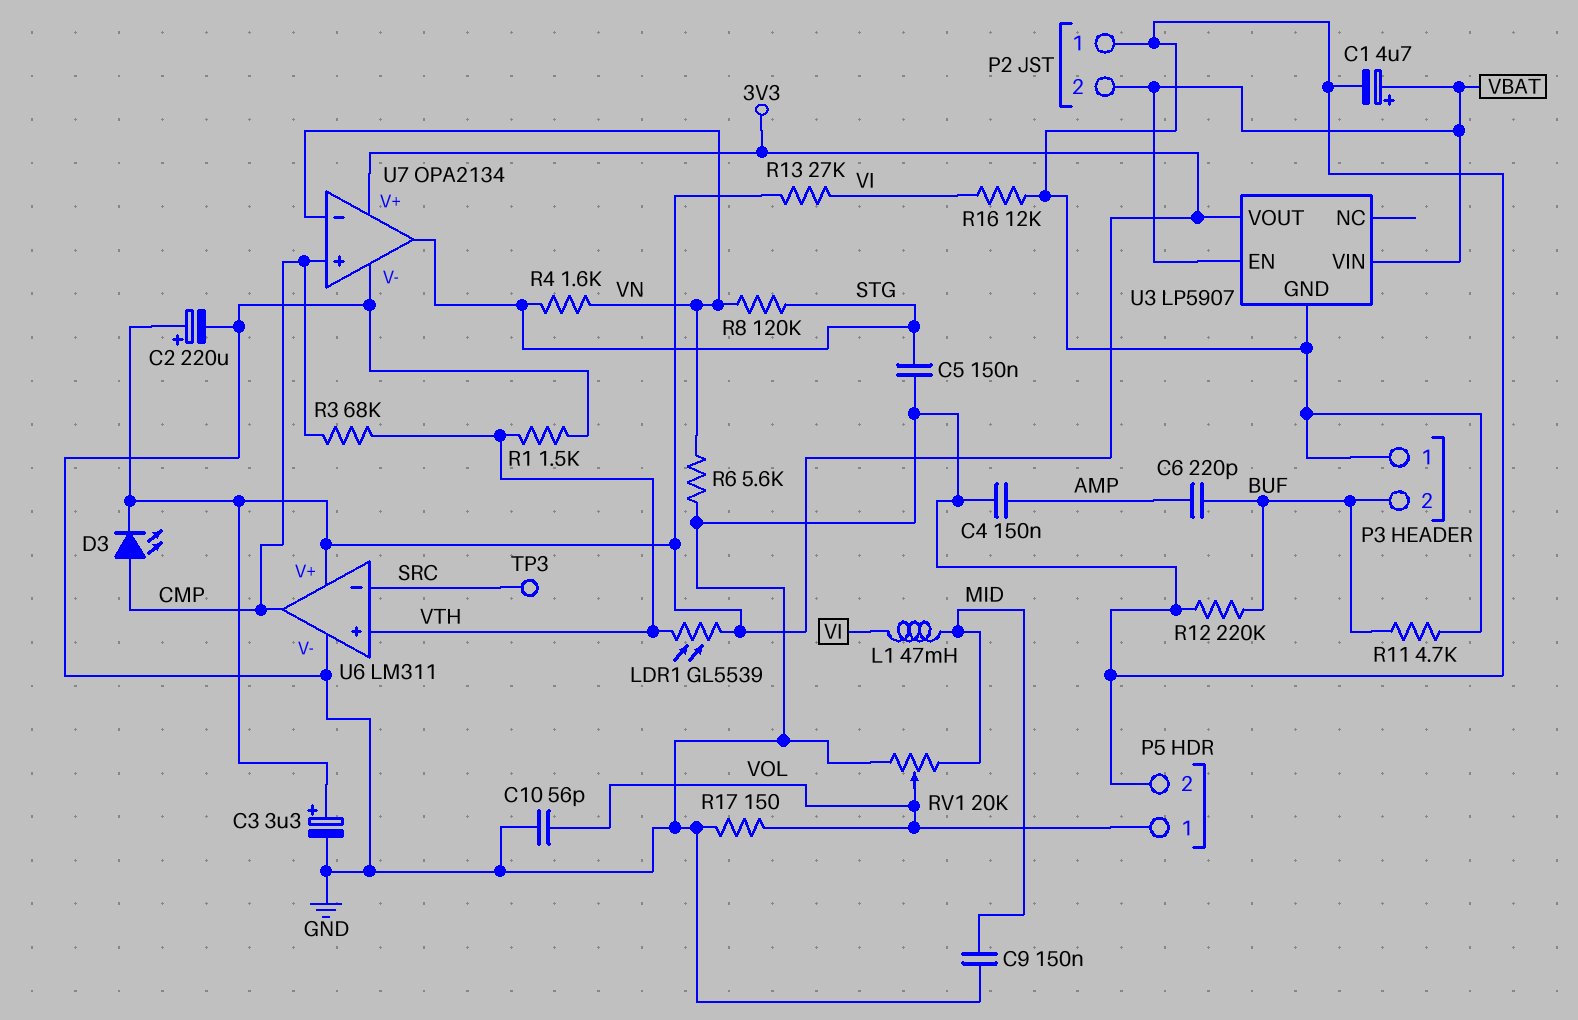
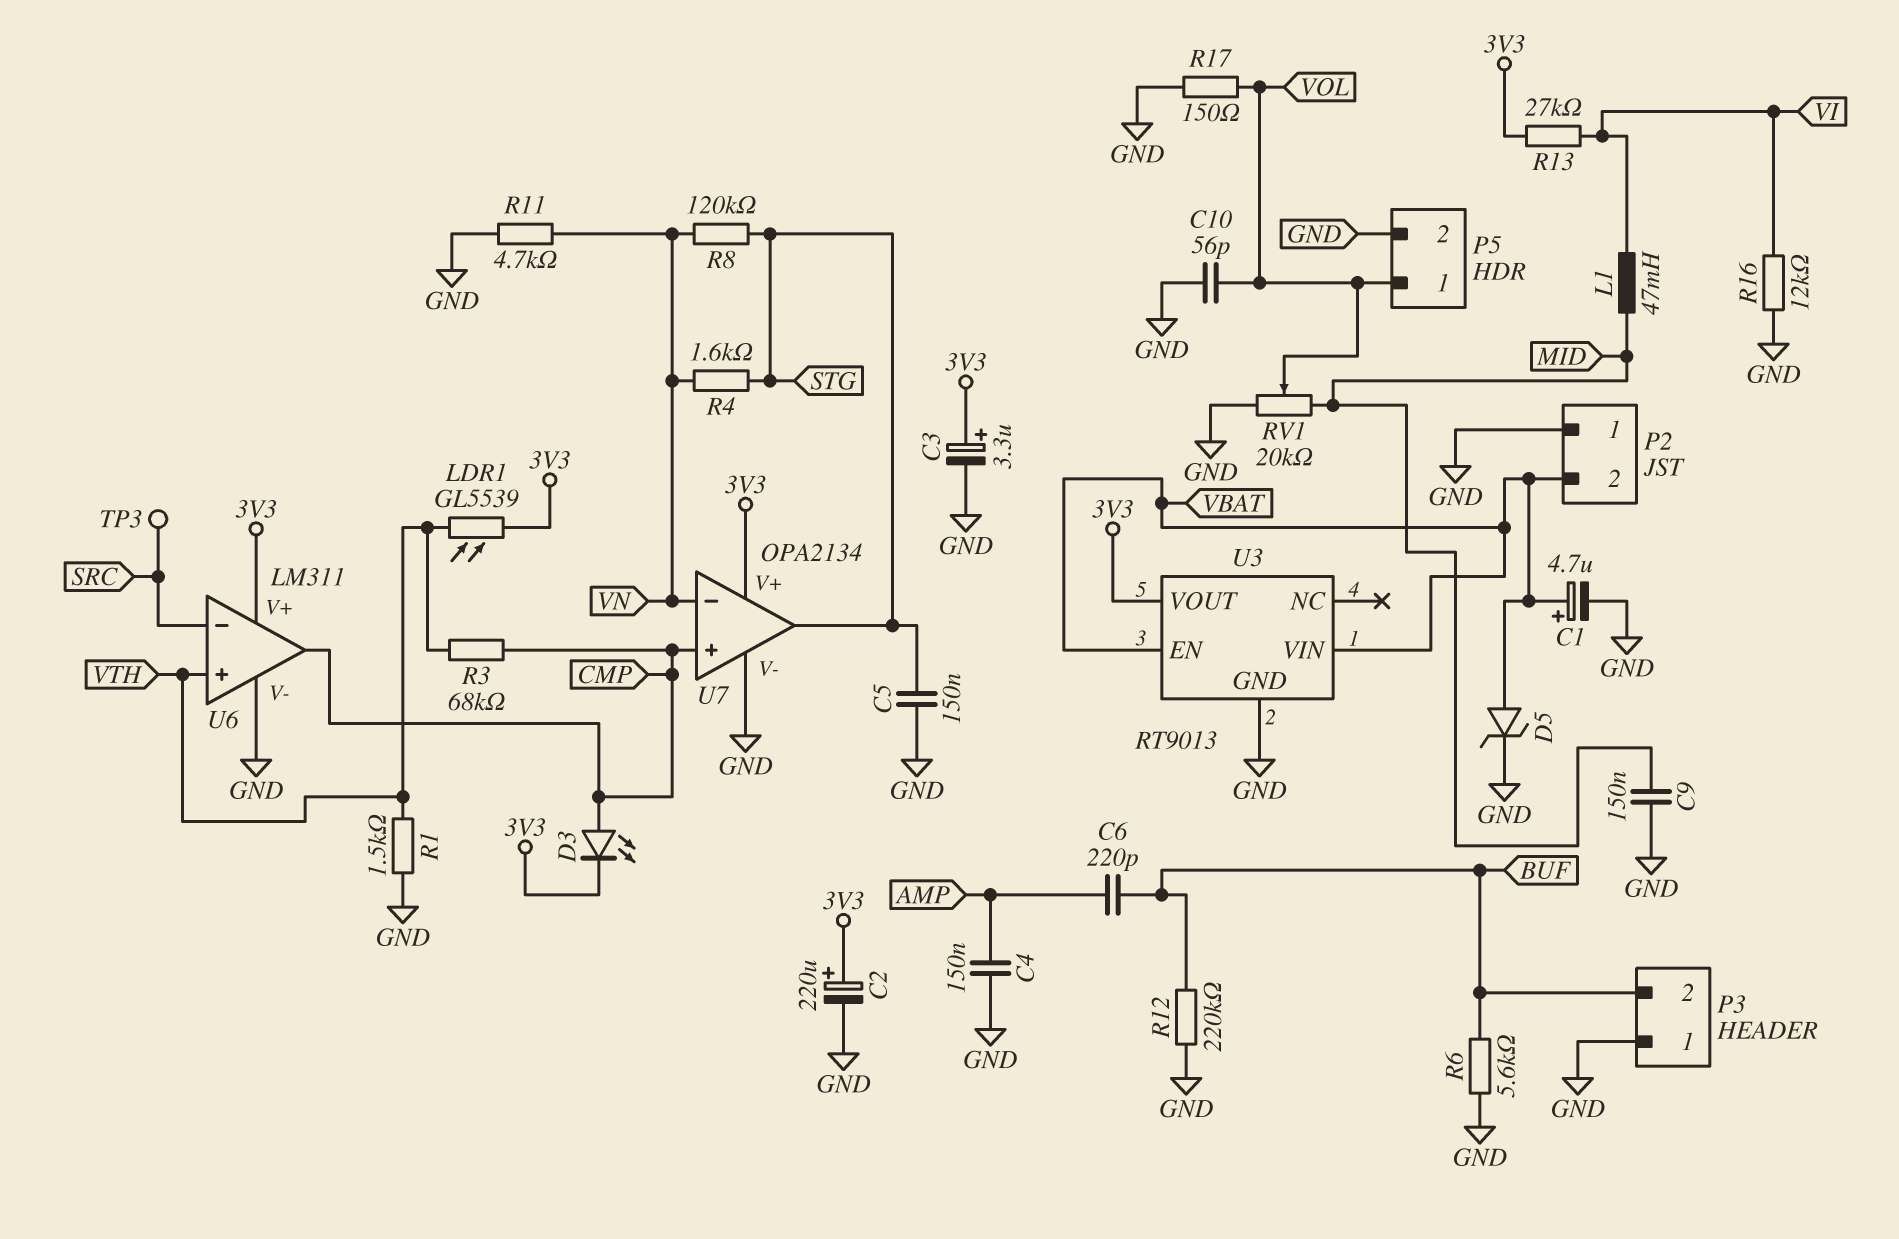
D5: none -> zener (A VBAT, K GND)
R6: 5.6k (GND, VN) -> 5.6k (BUF, GND)
R11: 4.7k (BUF, GND) -> 4.7k (GND, VN)
U3: LP5907 -> RT9013

